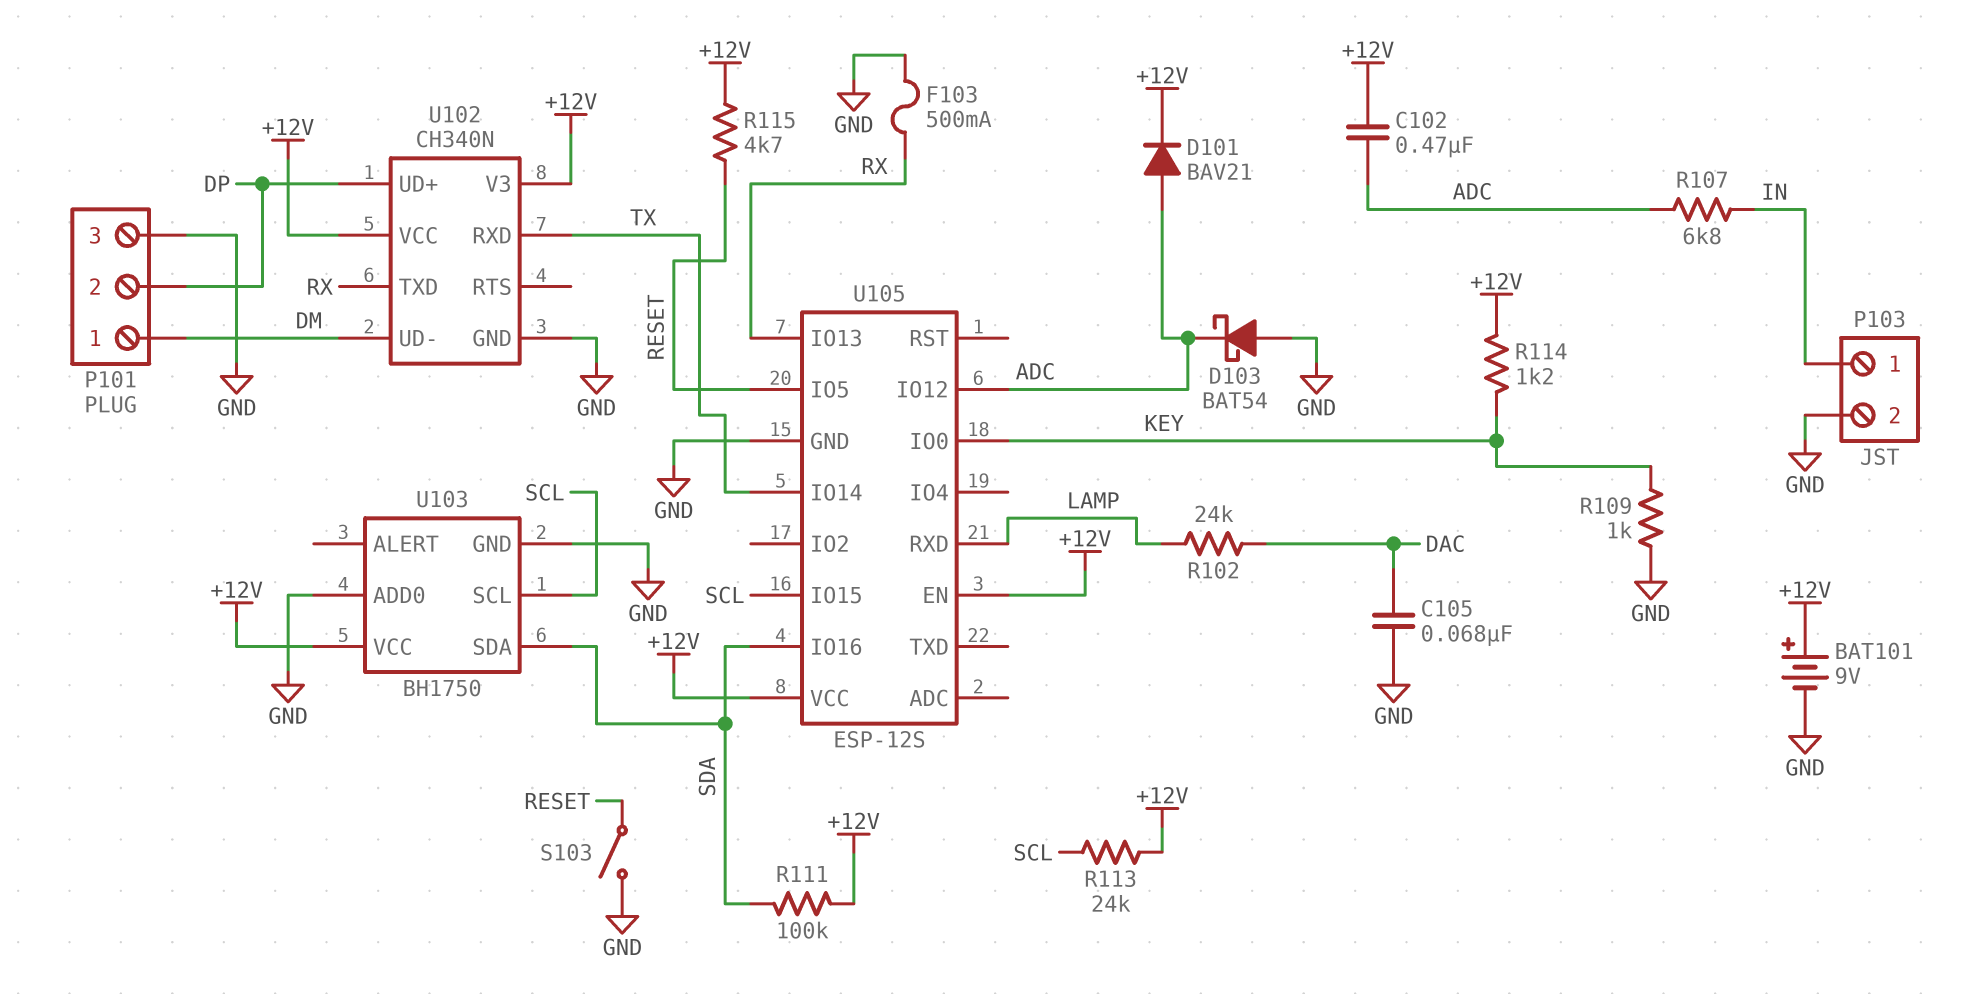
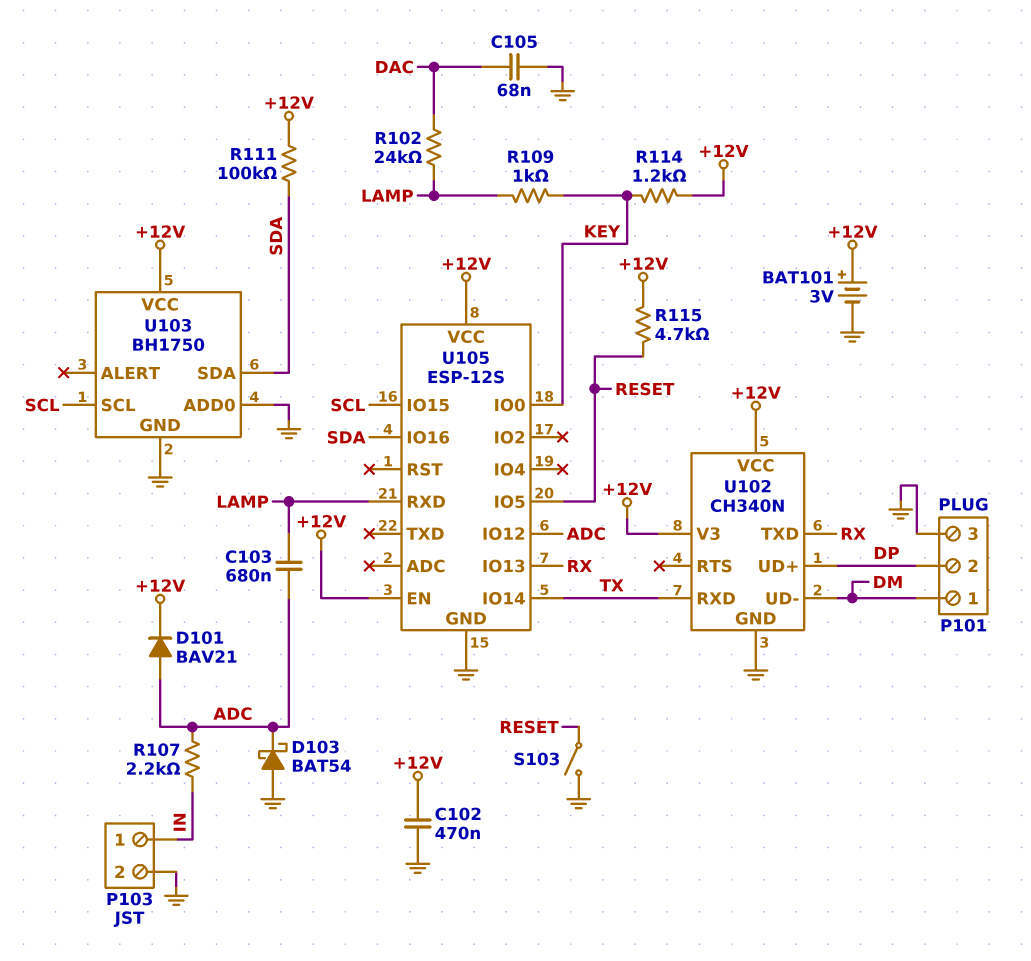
BAT101: 9V (plus +12V, minus GND) -> 3V (plus +12V, minus GND)
C102: 470nF (+12V, ADC) -> 470nF (+12V, GND)
C103: none -> 680nF (ADC, LAMP)
F103: 500mA (GND, RX) -> none
R107: 6.8k (ADC, IN) -> 2.2k (ADC, IN)
R109: 1k (GND, KEY) -> 1k (KEY, LAMP)
R113: 24k (+12V, SCL) -> none

